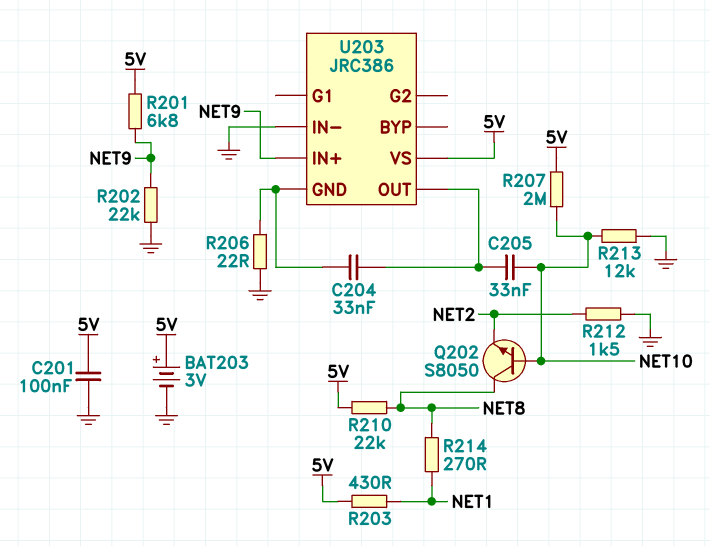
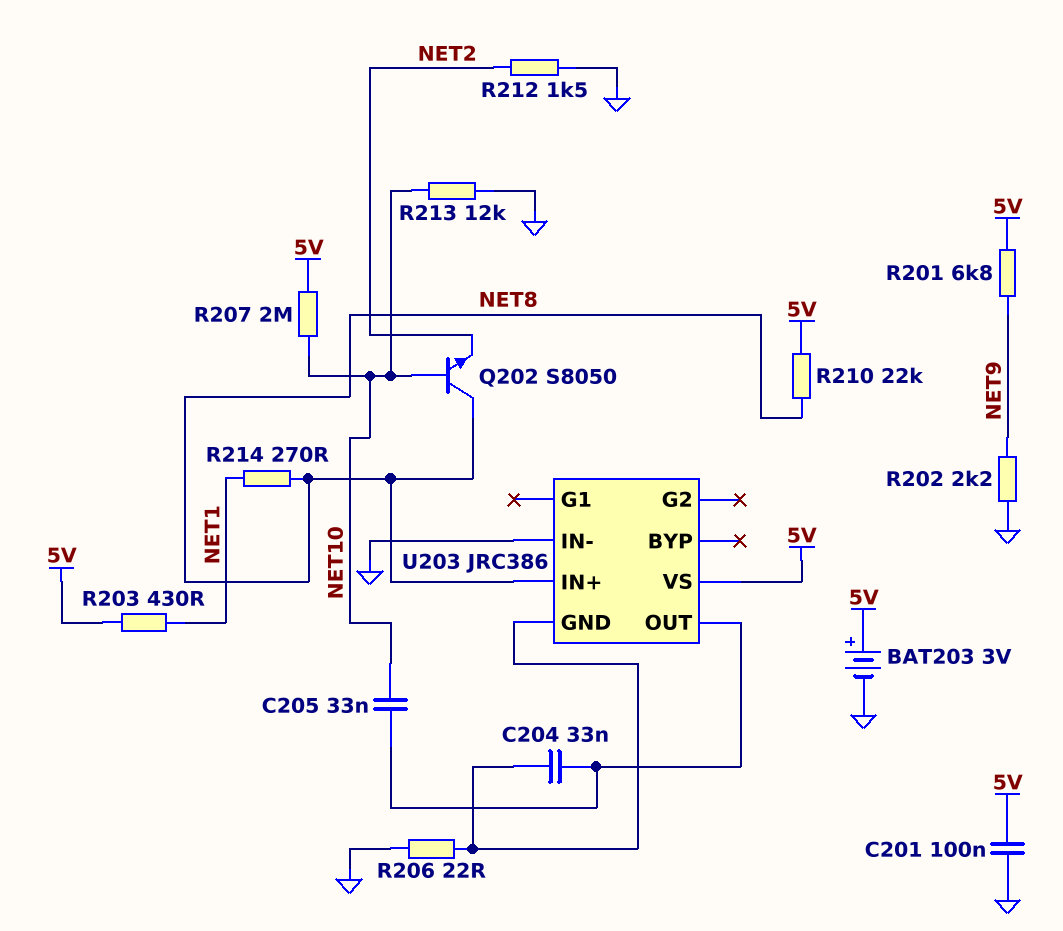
R202: 22k (GND, NET9) -> 2.2k (GND, NET9)
U203 pin IN+: NET9 -> NET8

